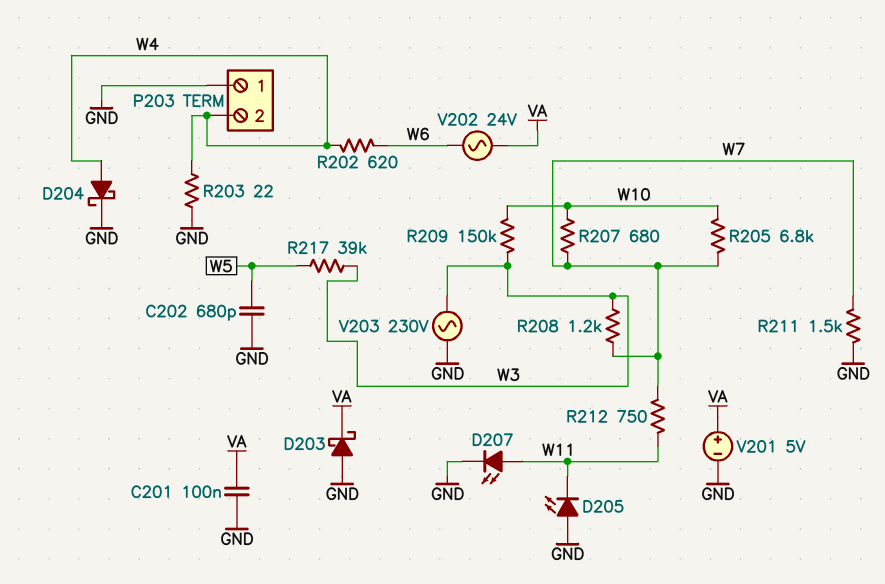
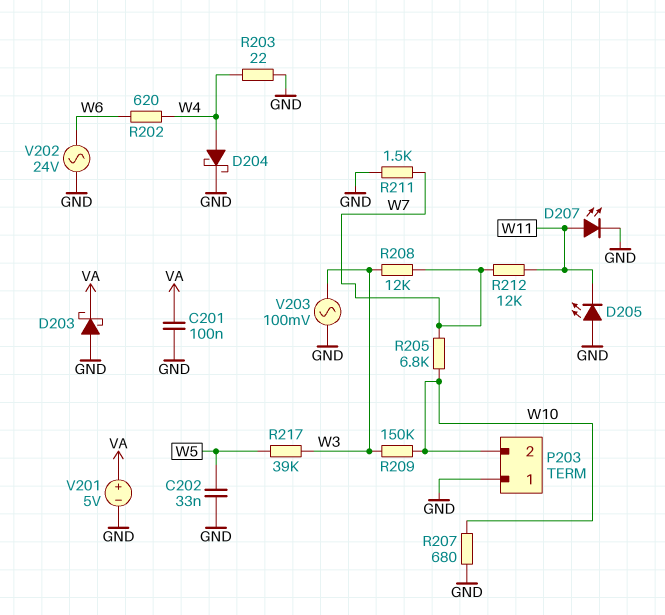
C202: 680pF (GND, W5) -> 33nF (GND, W5)
P203 pin 2: W4 -> W10
R207: 680 (W7, W10) -> 680 (GND, W10)
R208: 1.2k (W3, W7) -> 12k (W3, W7)
R212: 750 (W7, W11) -> 12k (W7, W11)
V202: AC 24V (VA, W6) -> AC 24V (GND, W6)
V203: AC 230V (GND, W3) -> AC 100mV (GND, W3)

